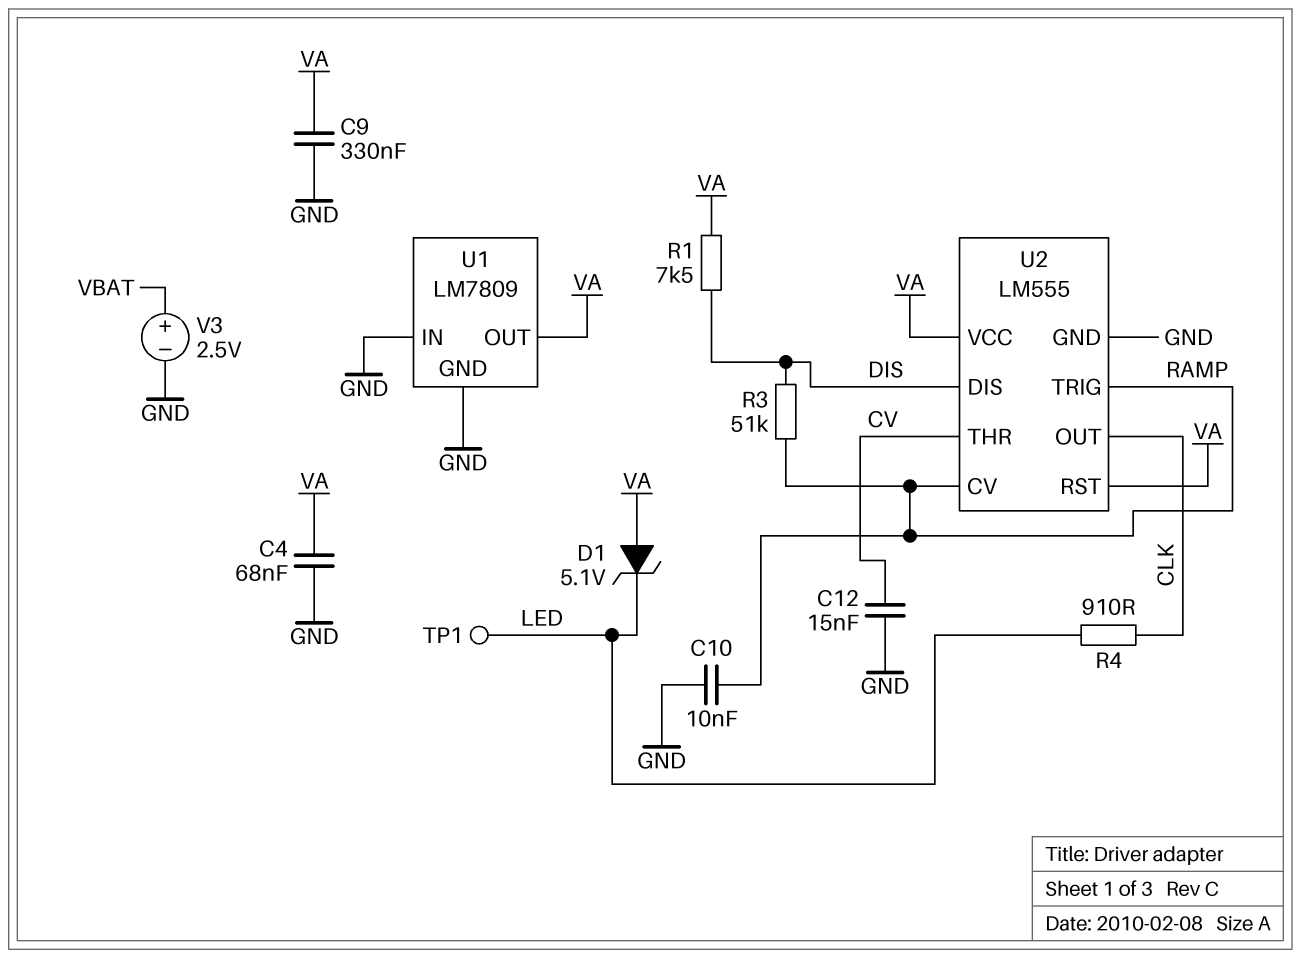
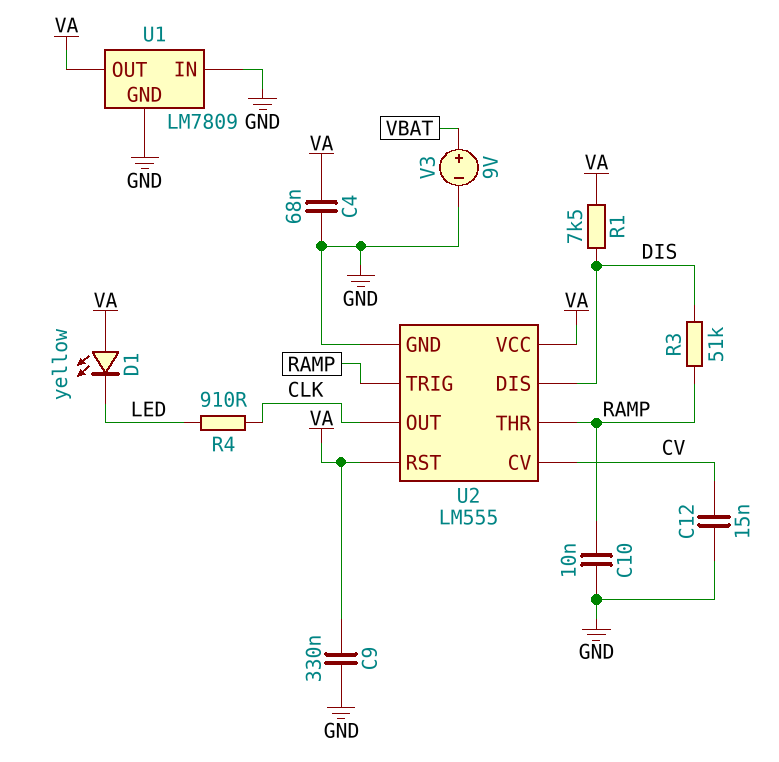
D1: zener 5.1V (A VA, K LED) -> LED yellow (A VA, K LED)
TP1: test point (LED) -> none
U2 pin CV: RAMP -> CV
U2 pin THR: CV -> RAMP
V3: 2.5V (plus VBAT, minus GND) -> 9V (plus VBAT, minus GND)

